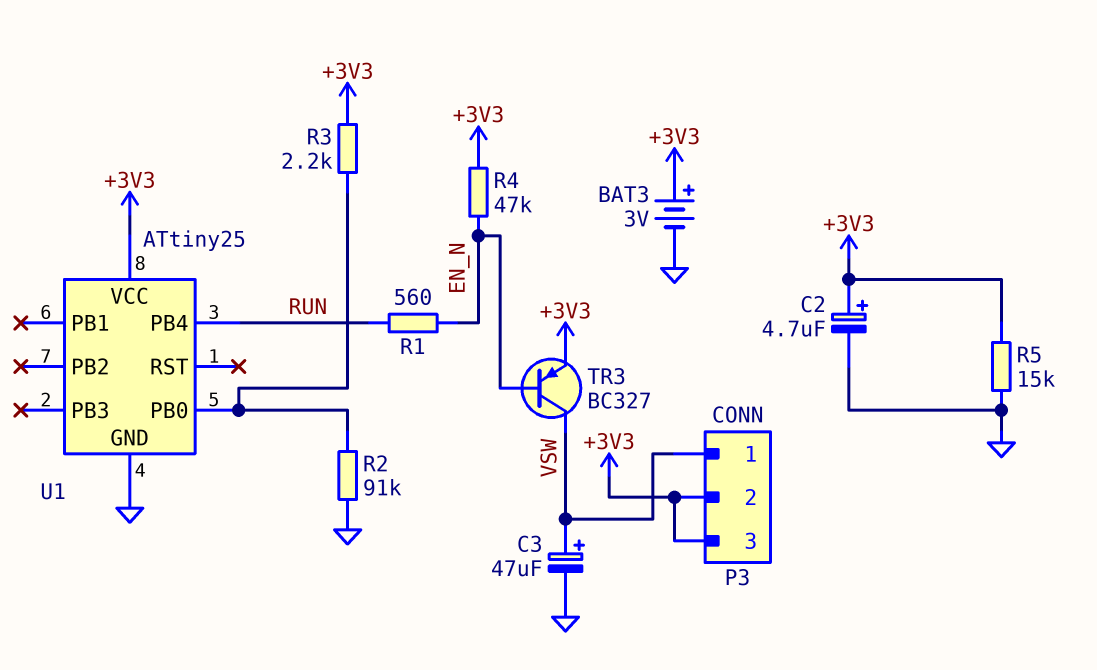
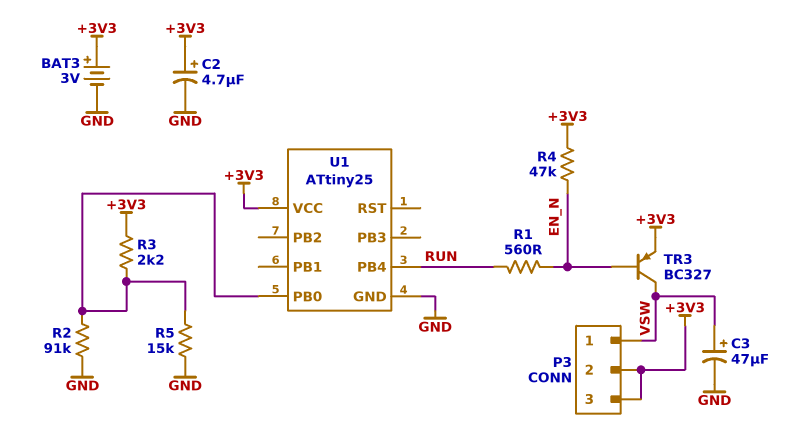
R5: 15k (+3V3, GND) -> 15k (GND, U1/PB0)

